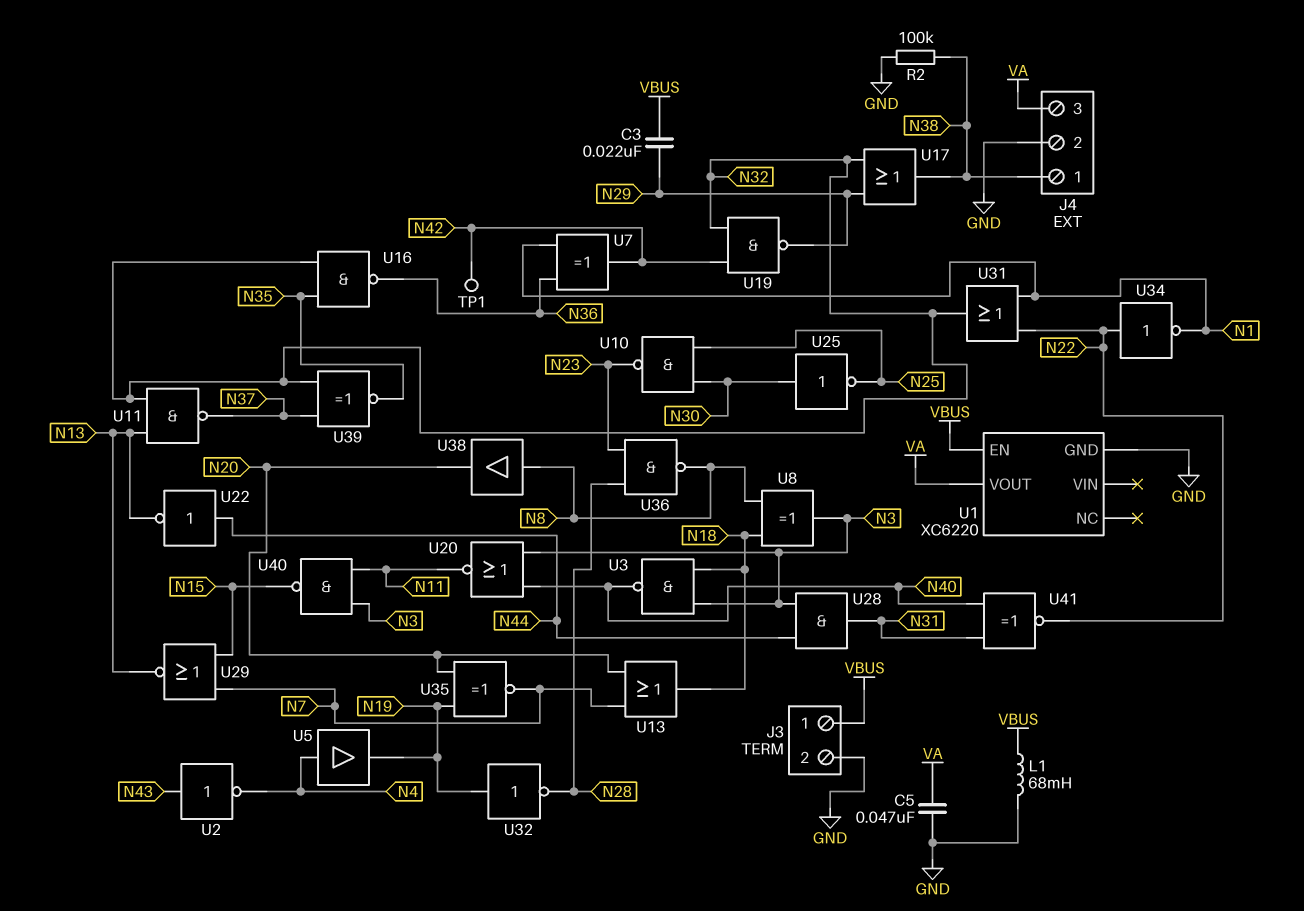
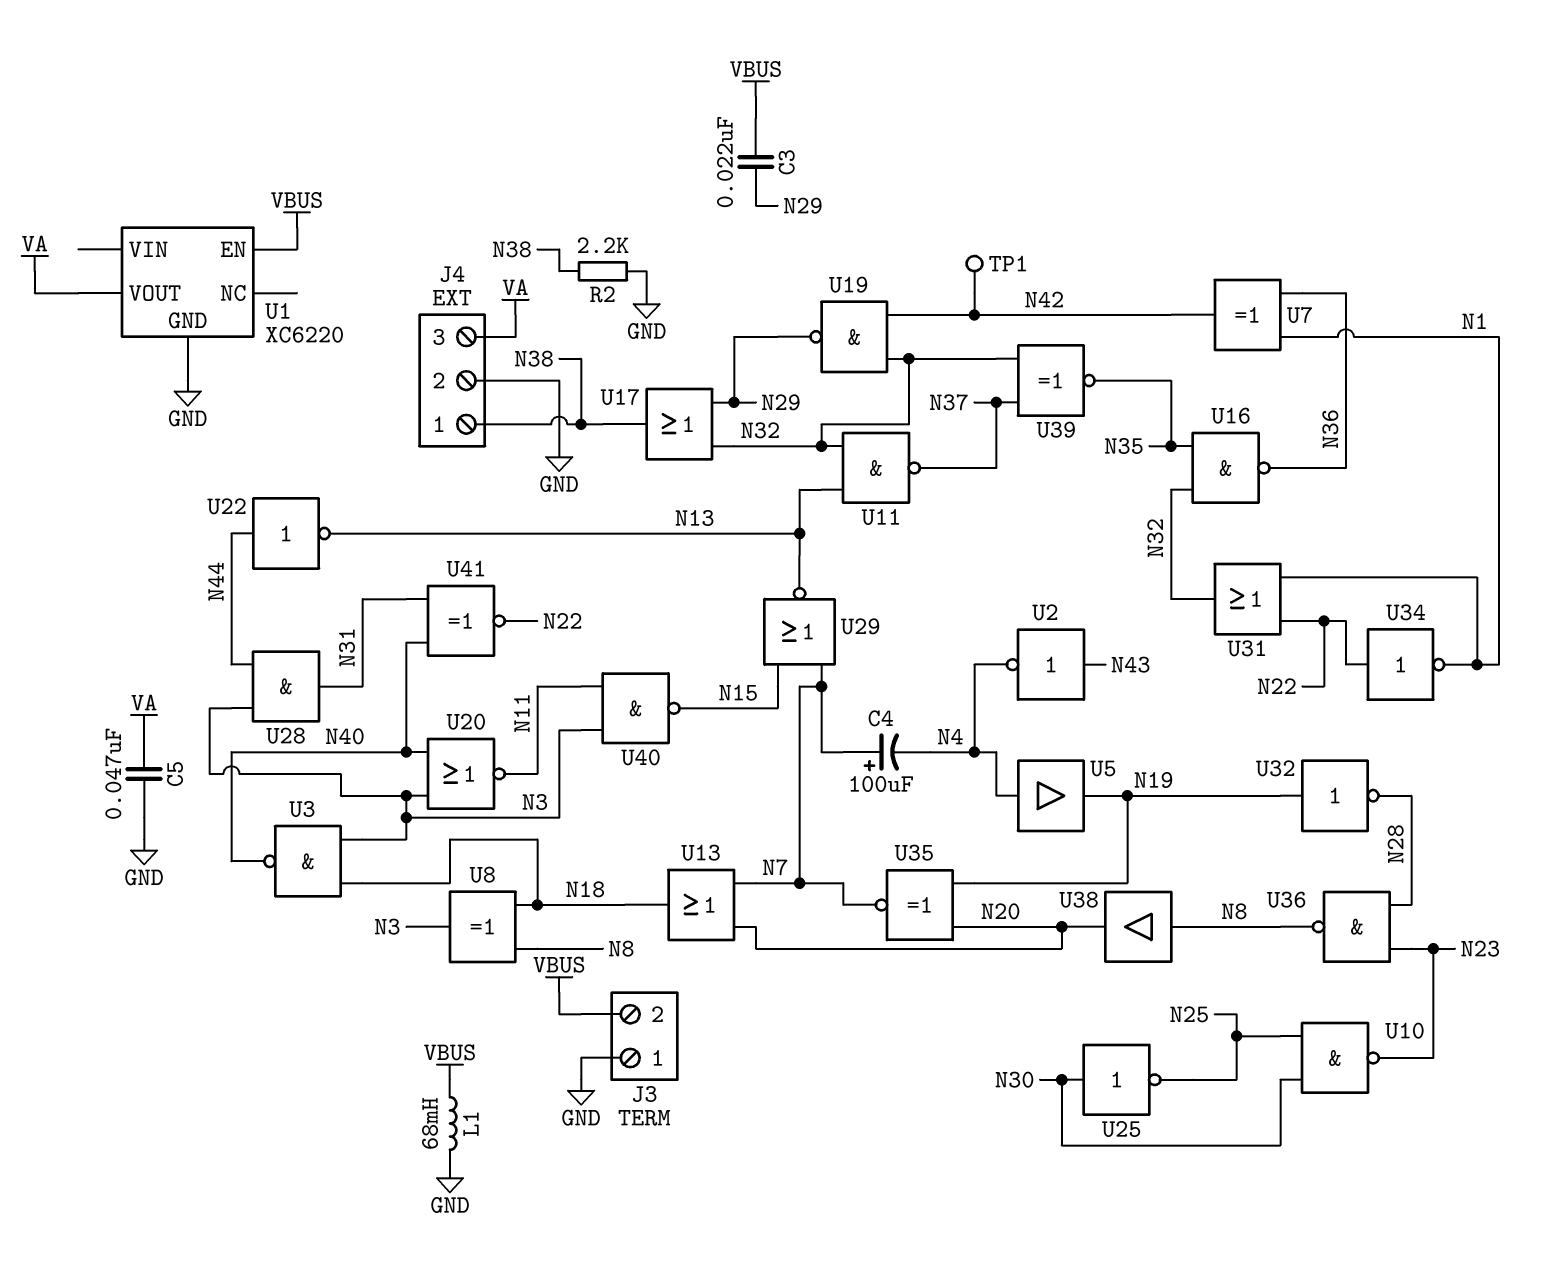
C4: none -> 100uF (plus N7, minus N4)
J3 pin 1: VBUS -> GND
J3 pin 2: GND -> VBUS
R2: 100k (GND, N38) -> 2.2k (GND, N38)

